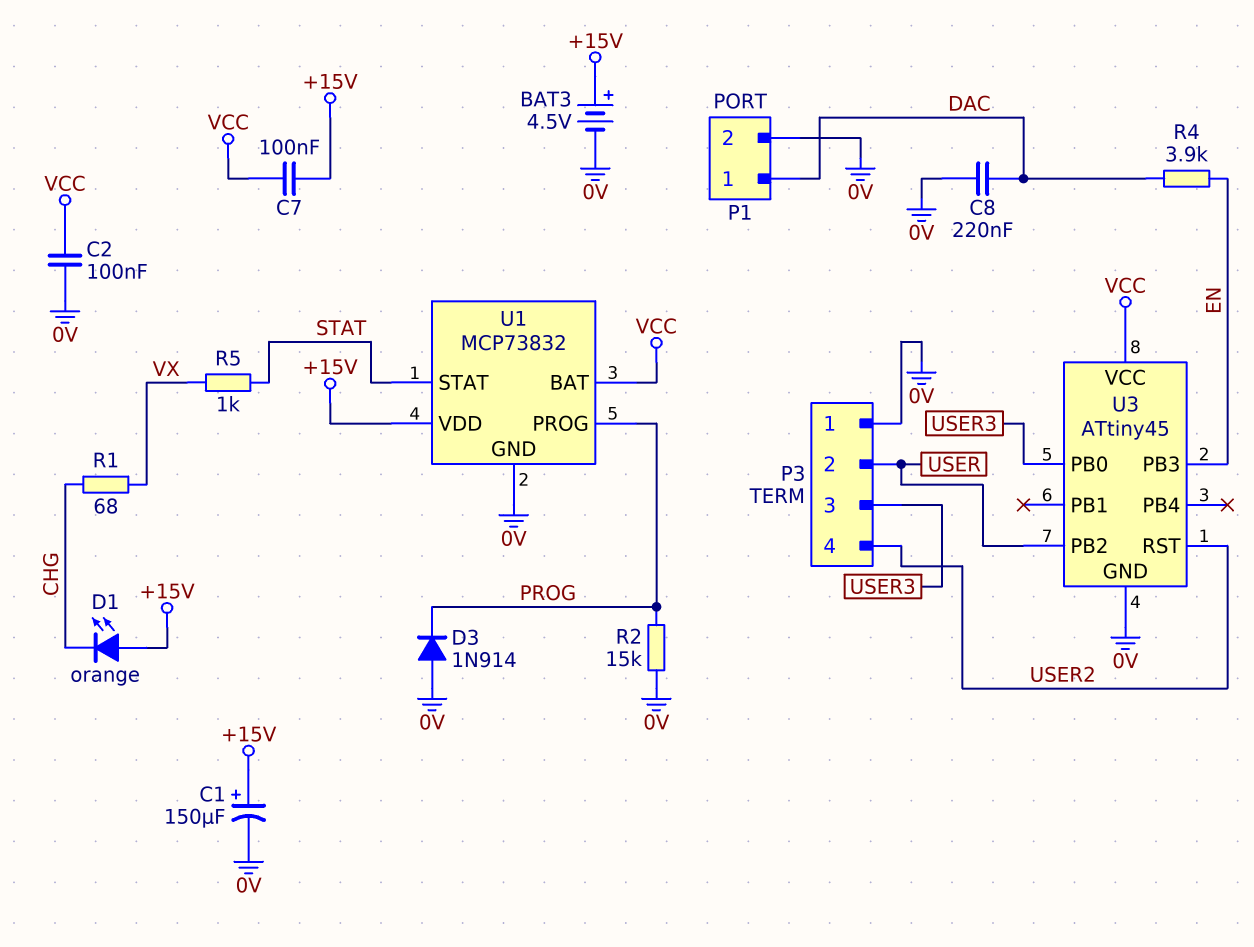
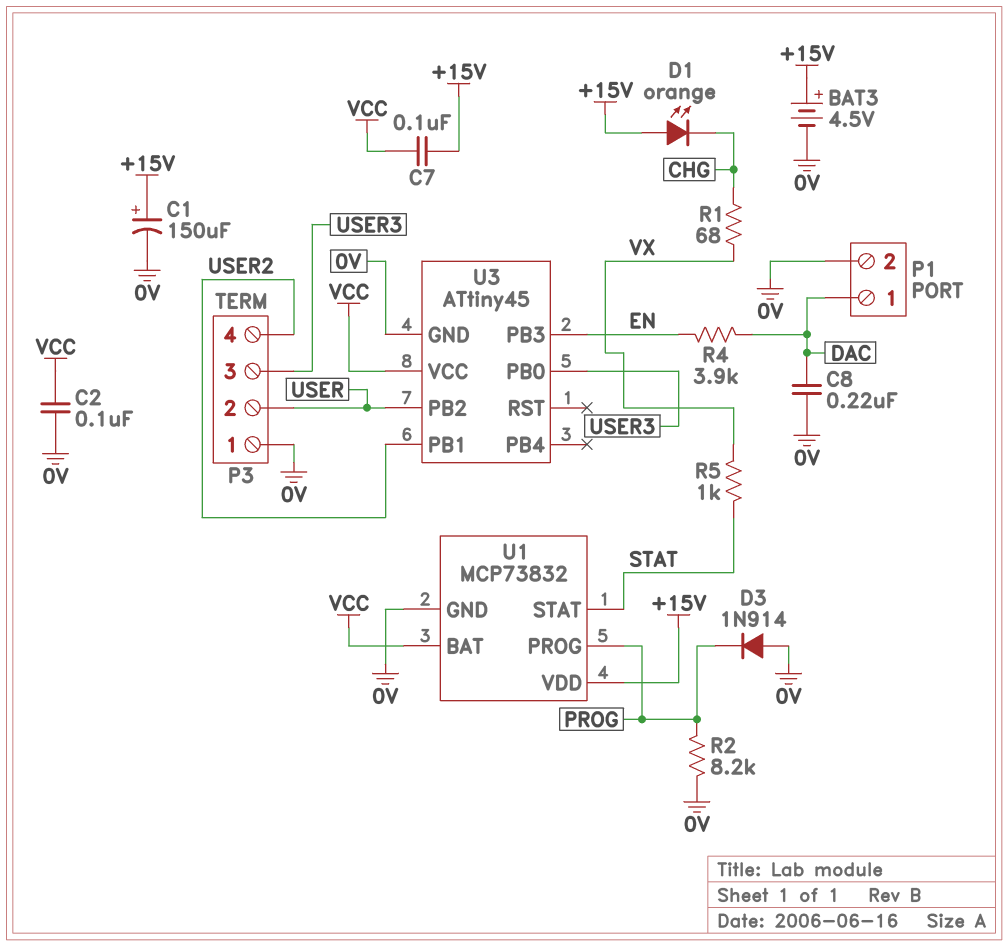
R2: 15k (0V, PROG) -> 8.2k (0V, PROG)
U3 pin PB1: none -> USER2
U3 pin RST: USER2 -> none

